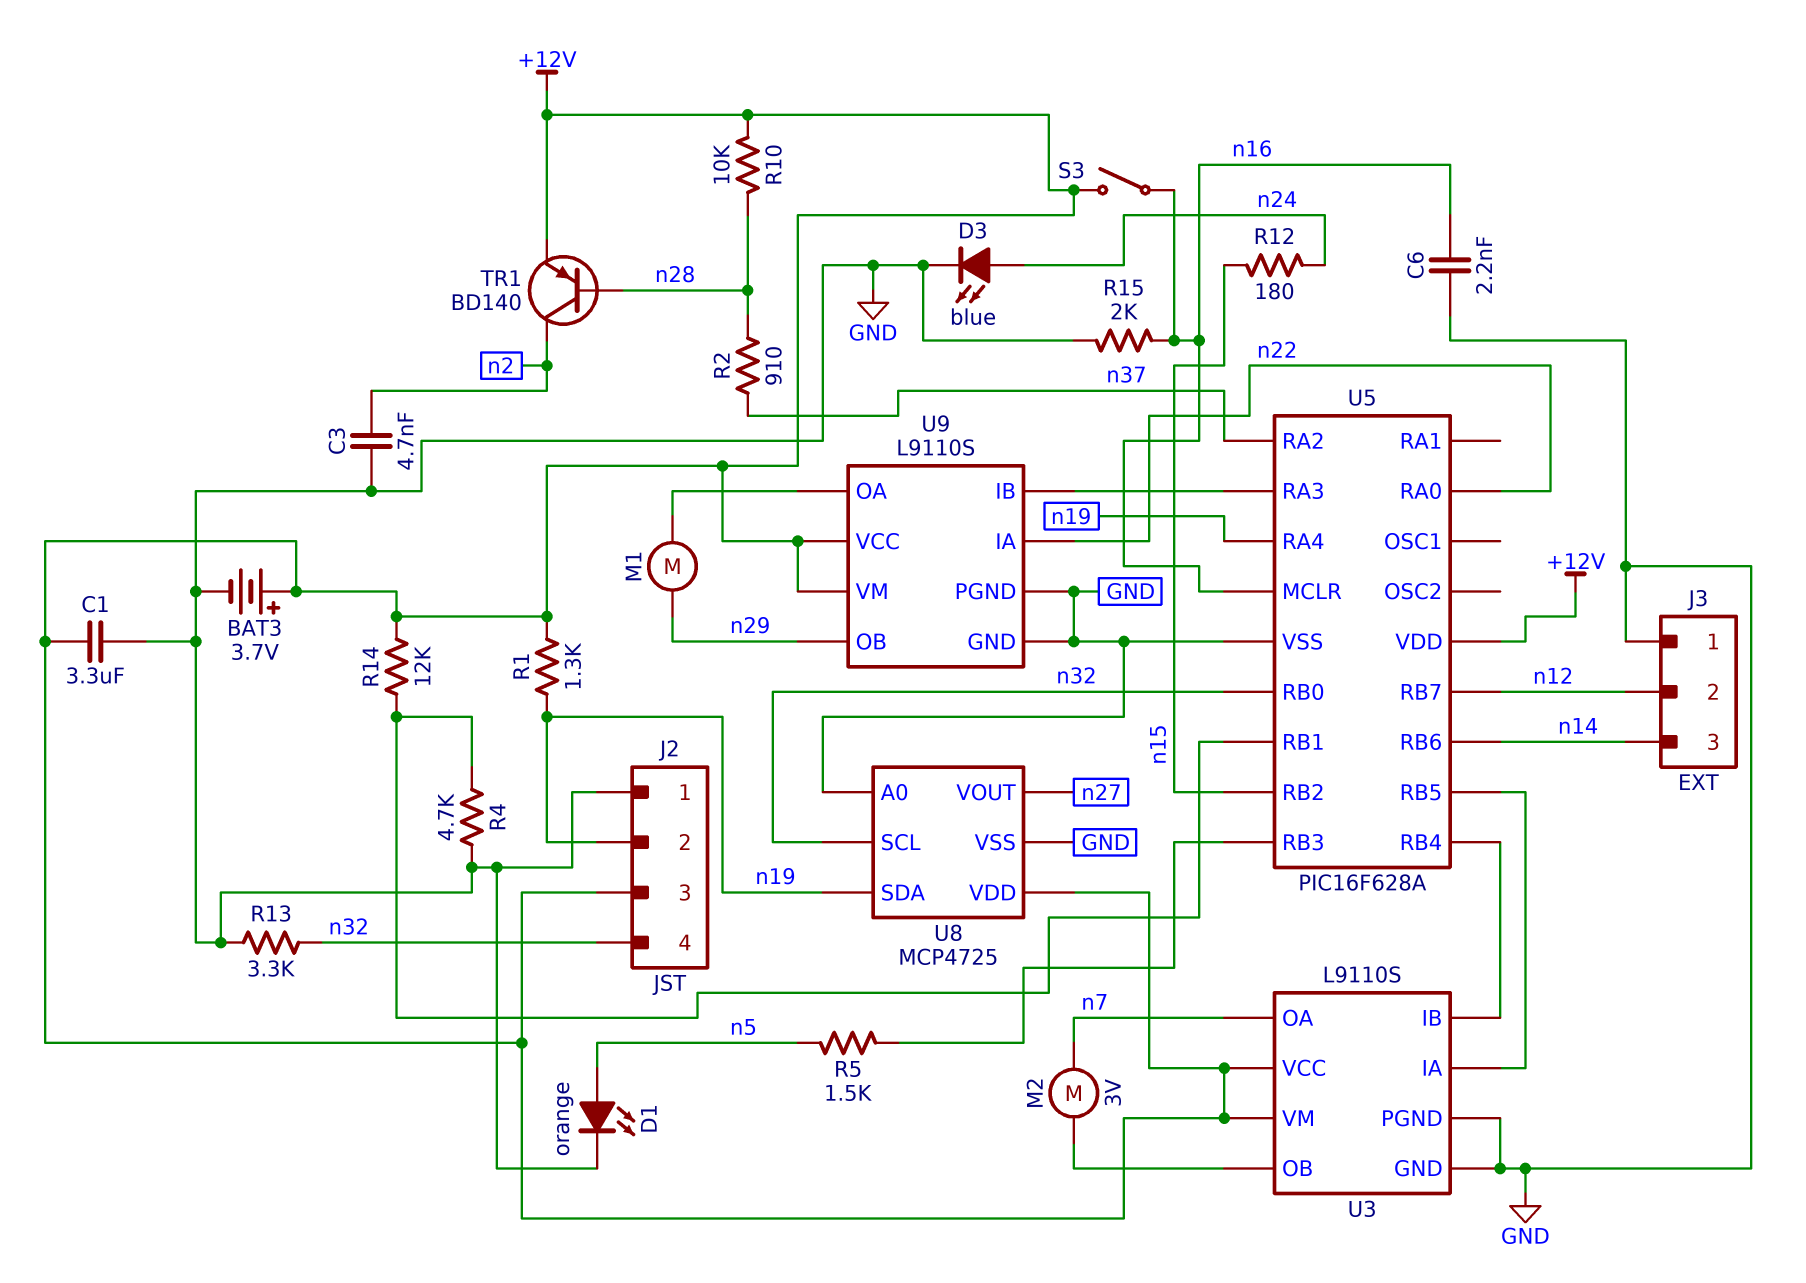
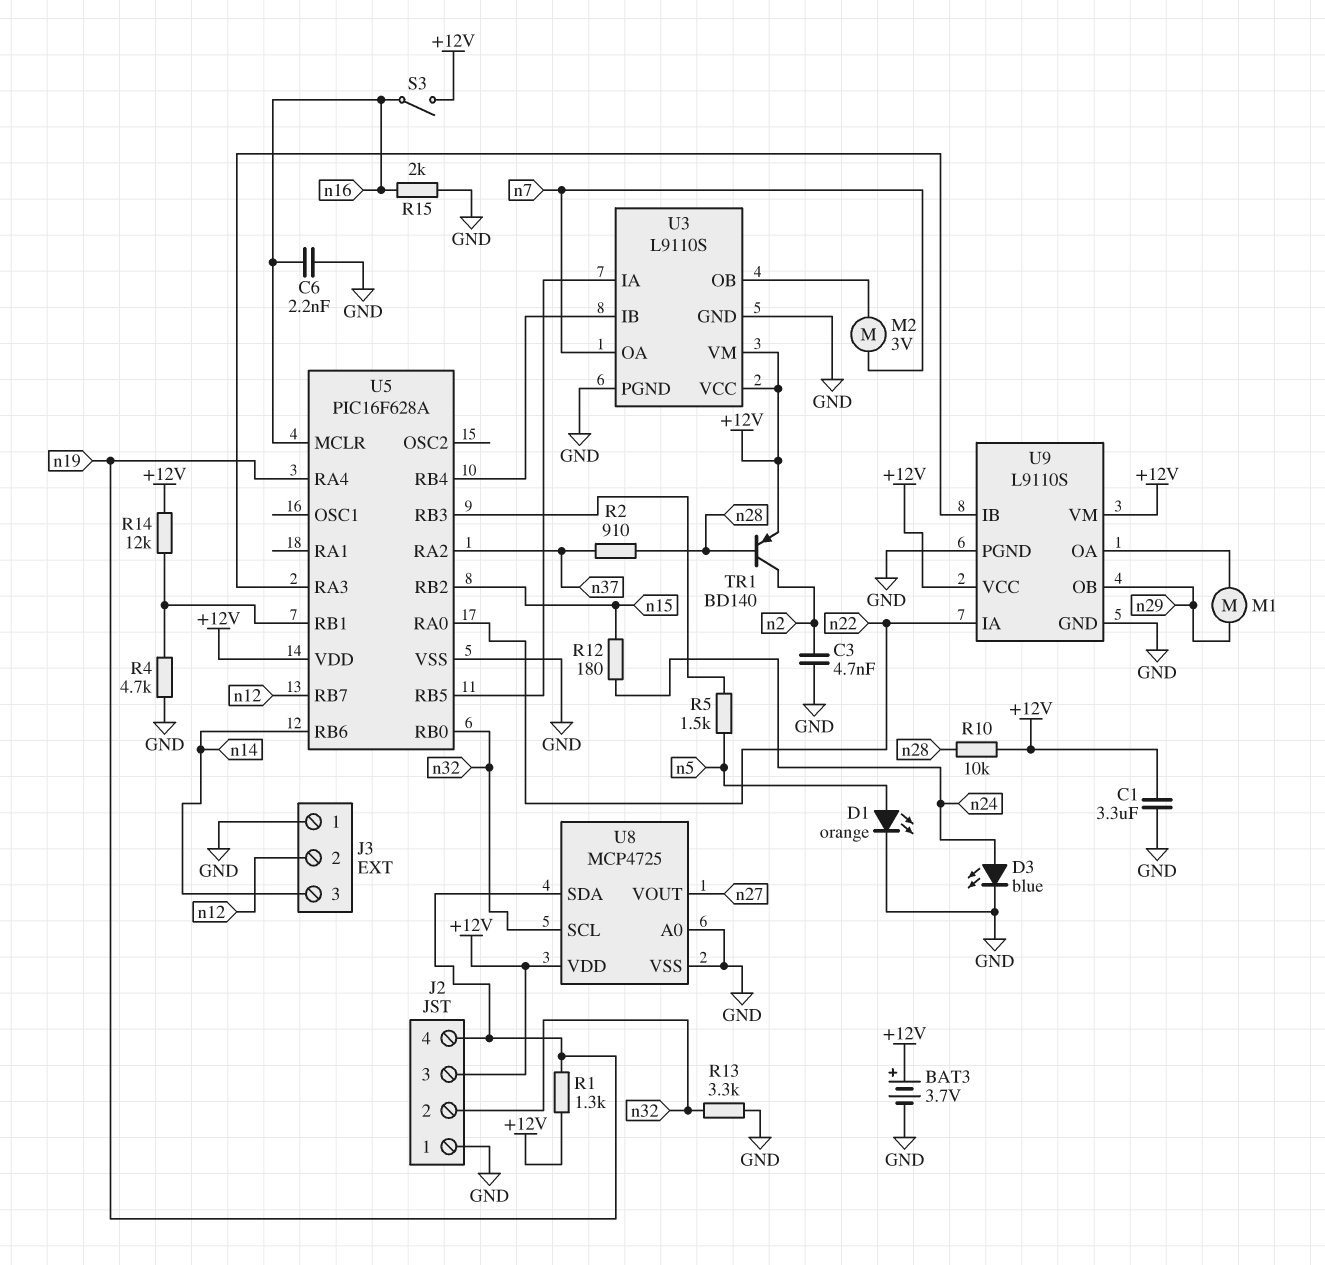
J2 pin 2: n19 -> n32
J2 pin 4: n32 -> n19

